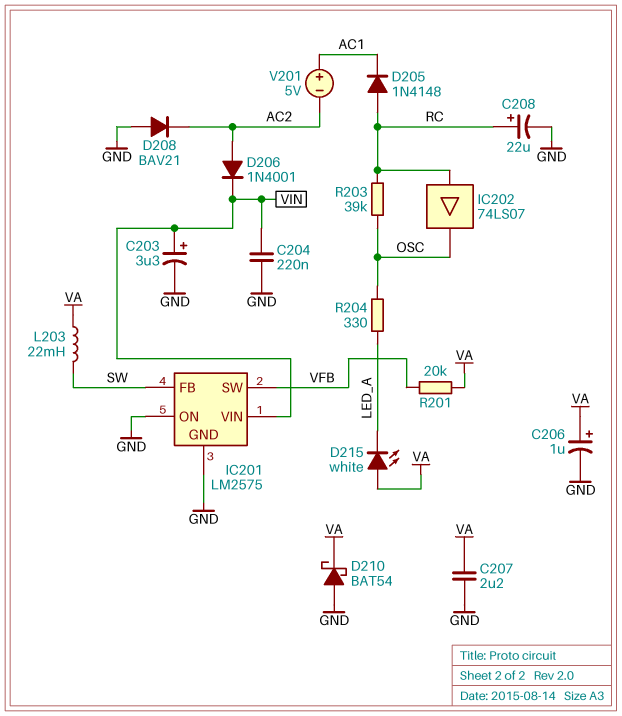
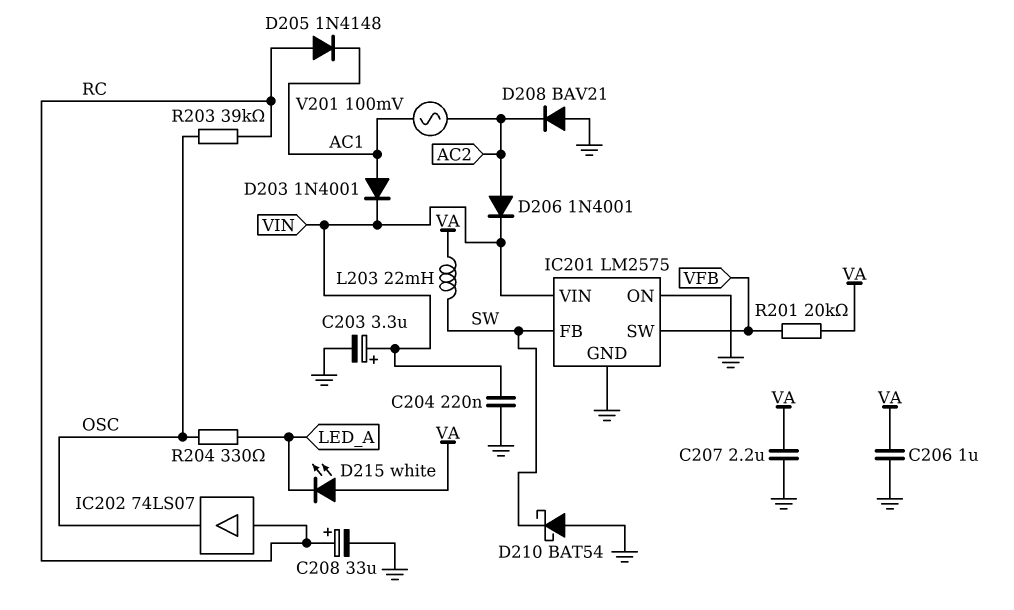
C206: 1uF (plus VA, minus GND) -> 1uF (GND, VA)
C208: 22uF (plus RC, minus GND) -> 33uF (plus RC, minus GND)
D203: none -> diode 1N4001 (A AC1, K VIN)
D210: schottky BAT54 (A GND, K VA) -> schottky BAT54 (A GND, K SW)
V201: 5V (plus AC1, minus AC2) -> AC 100mV (AC1, AC2)

